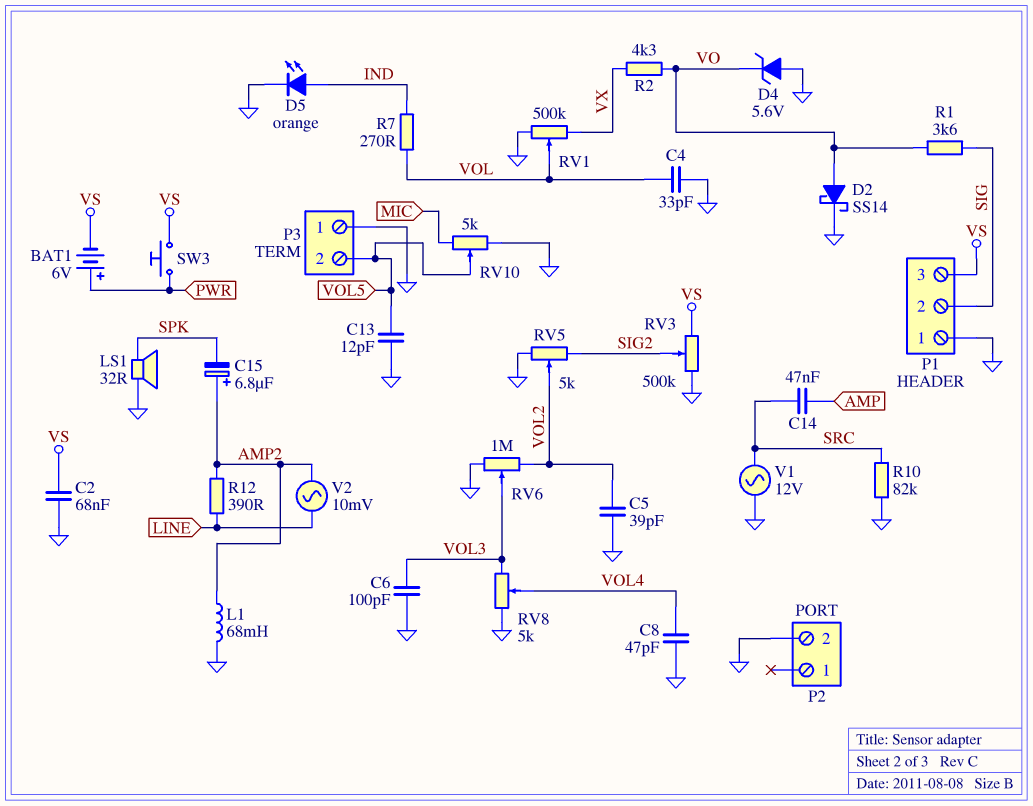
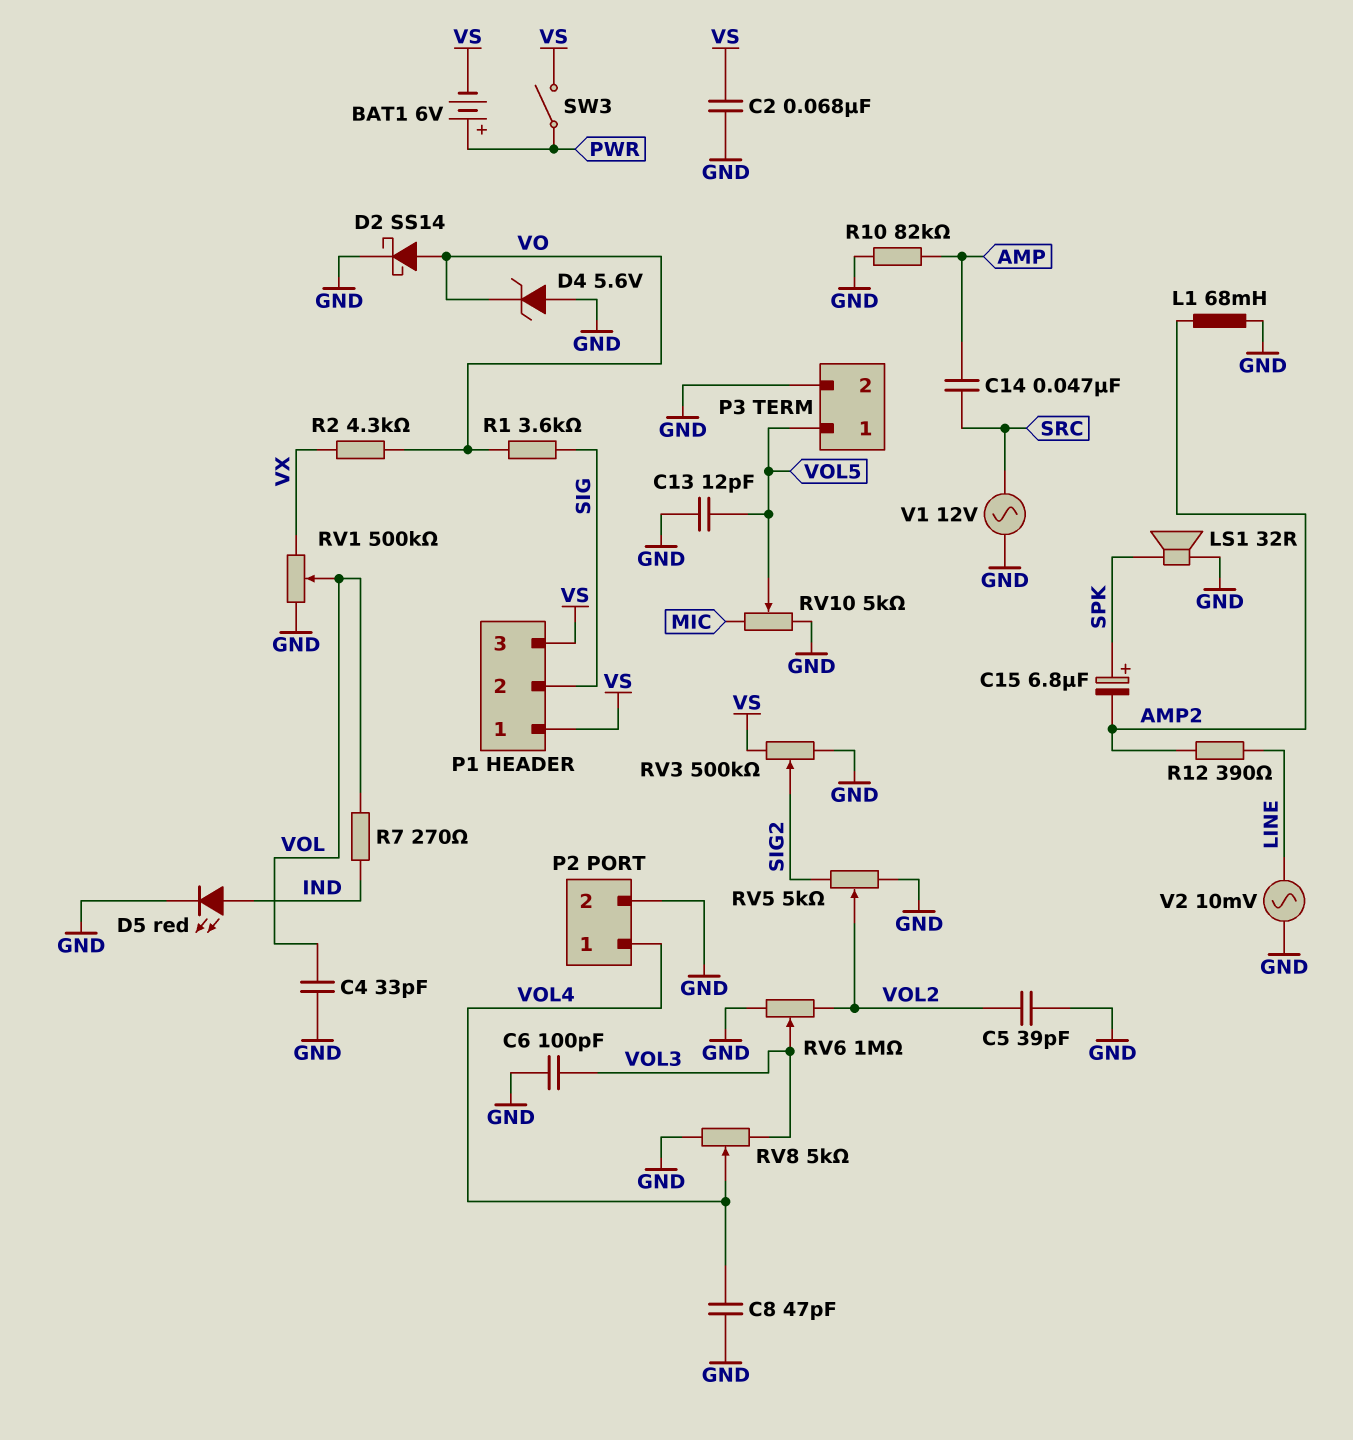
C15: 6.8uF (plus AMP2, minus SPK) -> 6.8uF (plus SPK, minus AMP2)
D5: LED orange (A IND, K GND) -> LED red (A IND, K GND)
P1 pin 1: GND -> VS
P2 pin 1: none -> VOL4
P3 pin 1: GND -> VOL5
P3 pin 2: VOL5 -> GND
R10: 82k (GND, SRC) -> 82k (AMP, GND)
SW3: button (PWR, VS) -> switch (PWR, VS)
V2: AC 10mV (AMP2, LINE) -> AC 10mV (GND, LINE)

